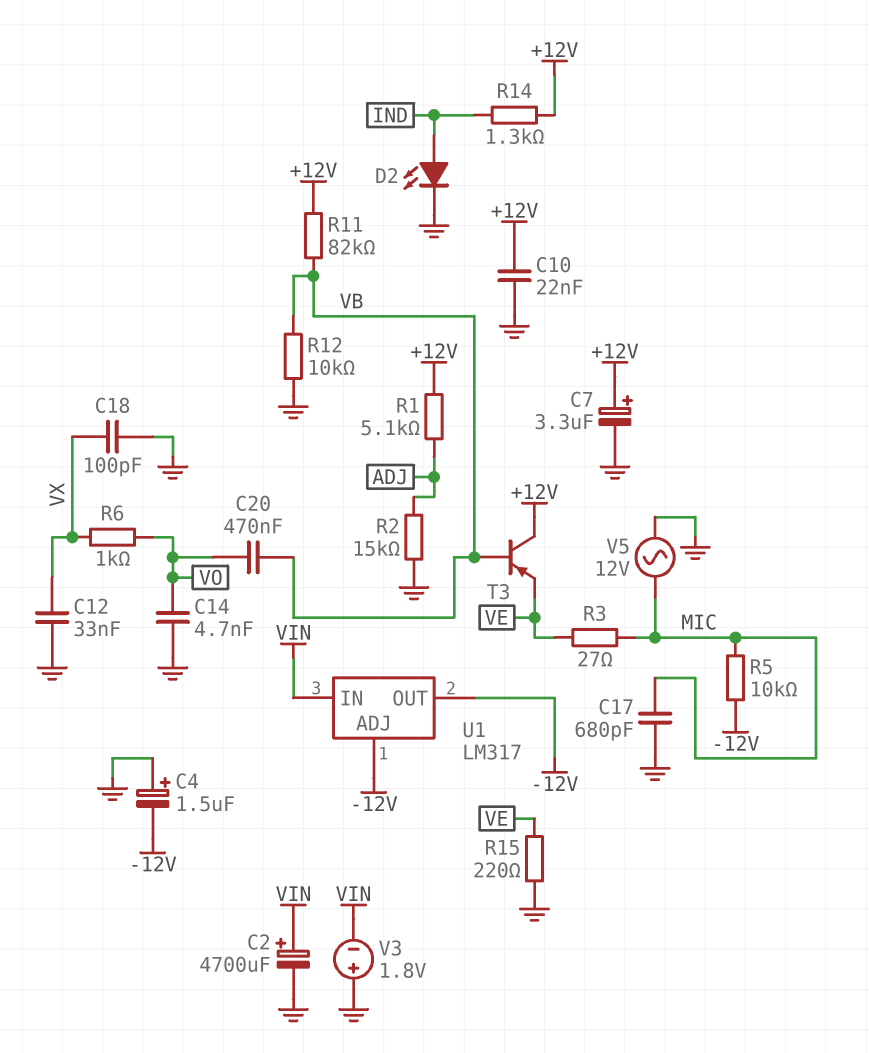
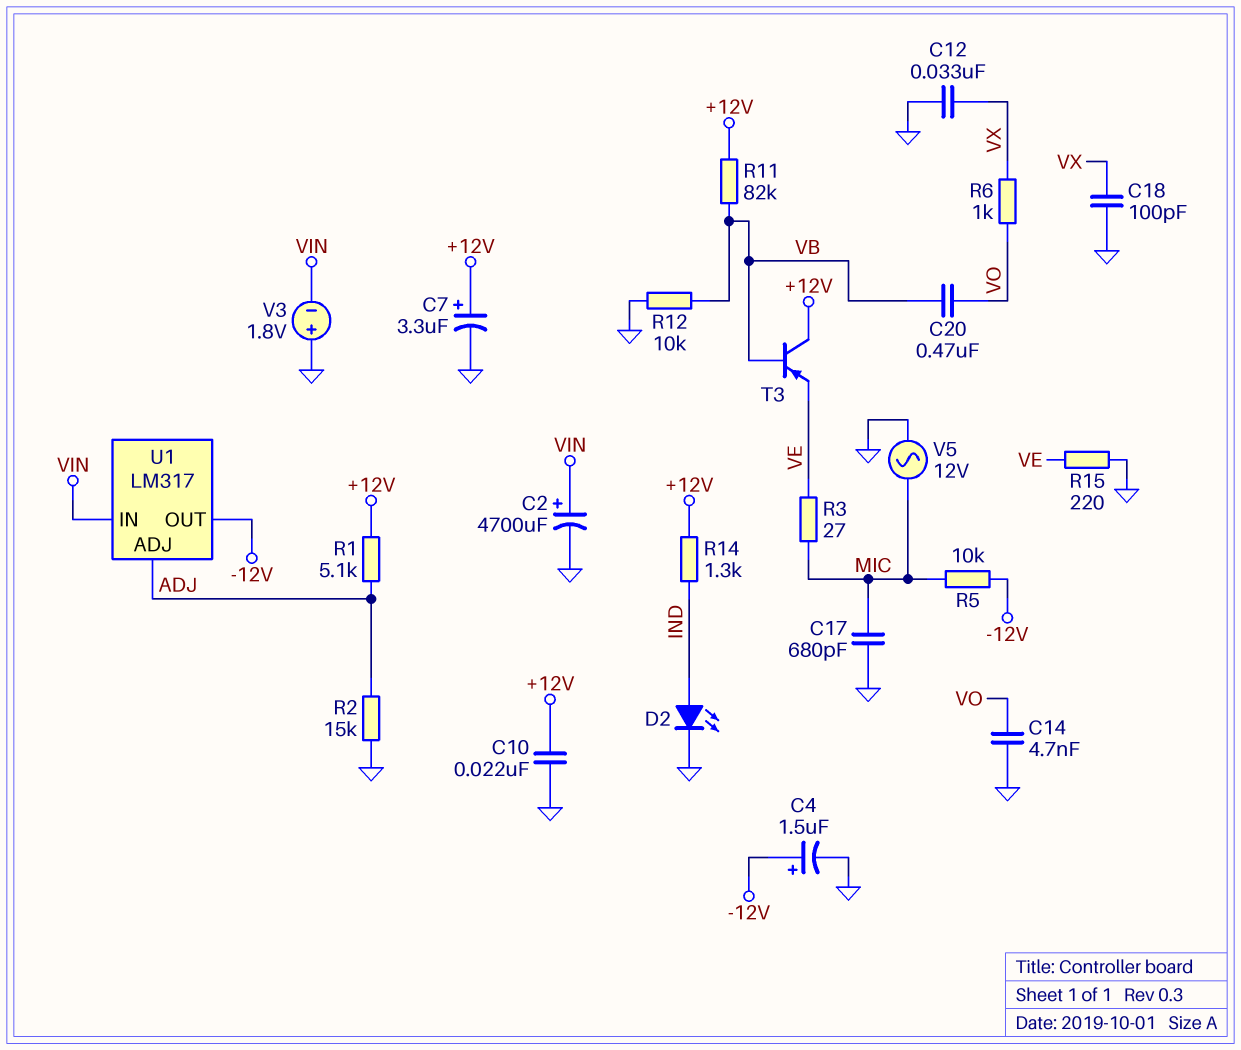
C4: 1.5uF (plus GND, minus -12V) -> 1.5uF (plus -12V, minus GND)
U1 pin ADJ: -12V -> ADJ

